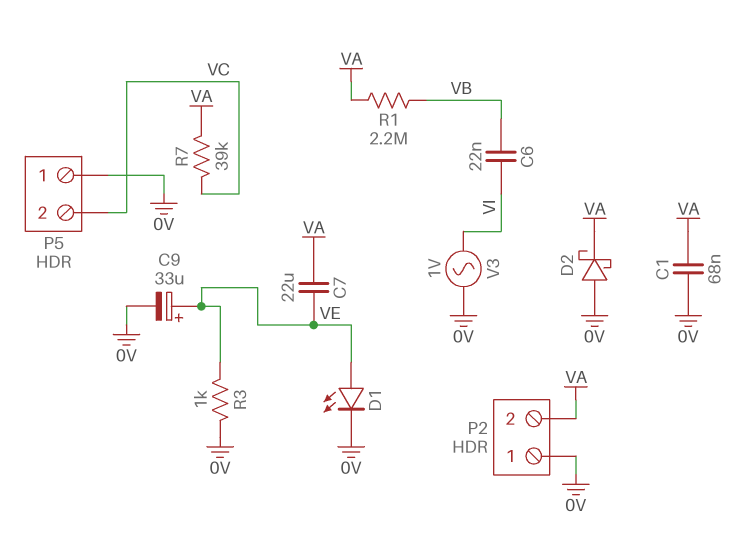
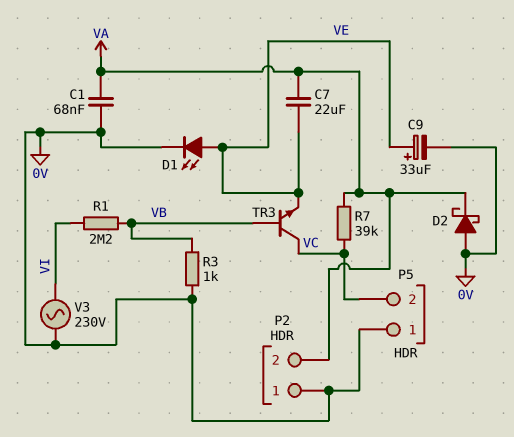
C6: 22nF (VB, VI) -> none
R1: 2.2M (VA, VB) -> 2.2M (VB, VI)
R3: 1k (0V, VE) -> 1k (0V, VB)
TR3: none -> NPN (B VB, C VC, E VE)
V3: AC 1V (0V, VI) -> AC 230V (0V, VI)

